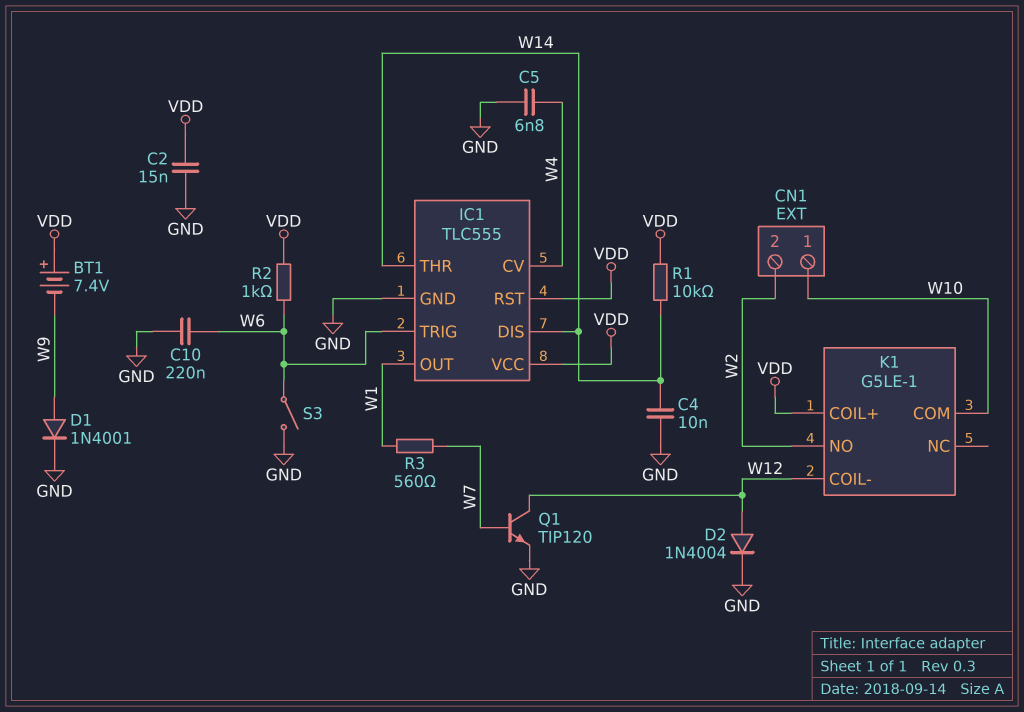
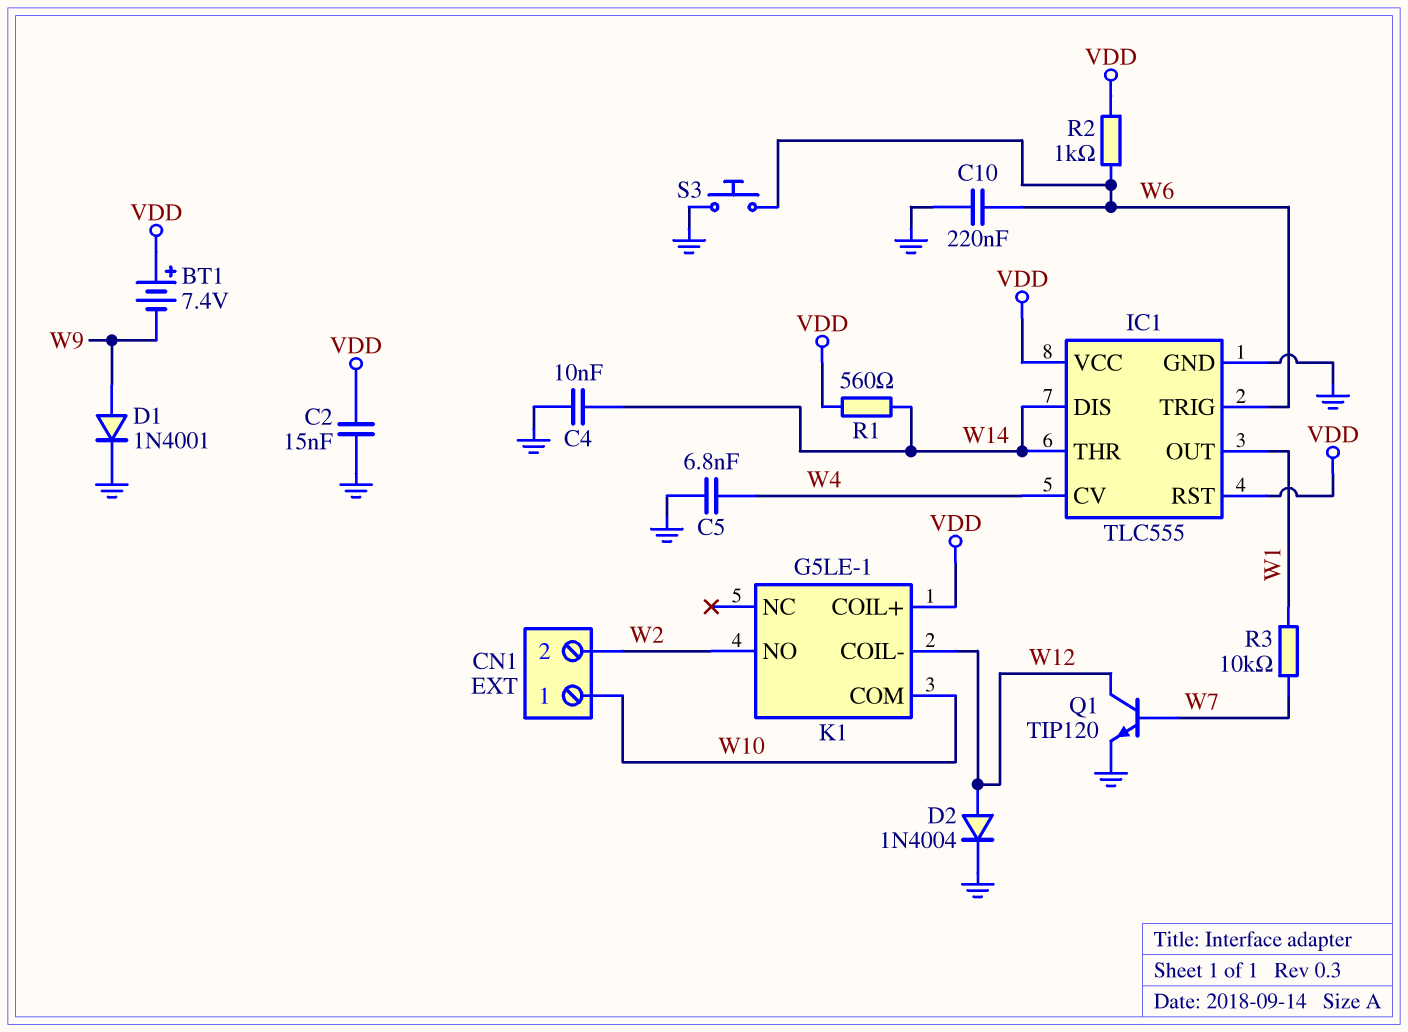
R1: 10k (VDD, W14) -> 560 (VDD, W14)
R3: 560 (W1, W7) -> 10k (W1, W7)
S3: switch (GND, W6) -> button (GND, W6)

